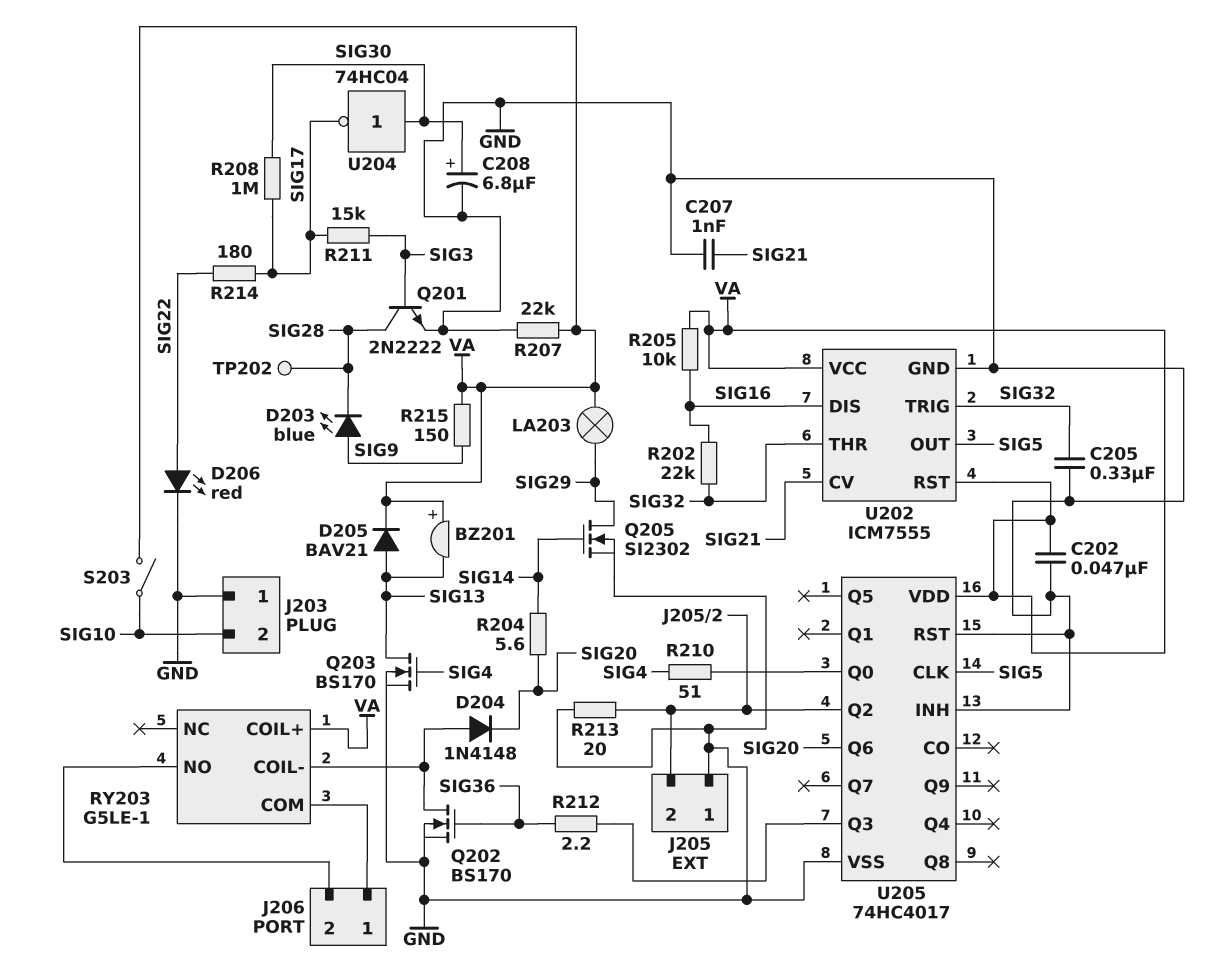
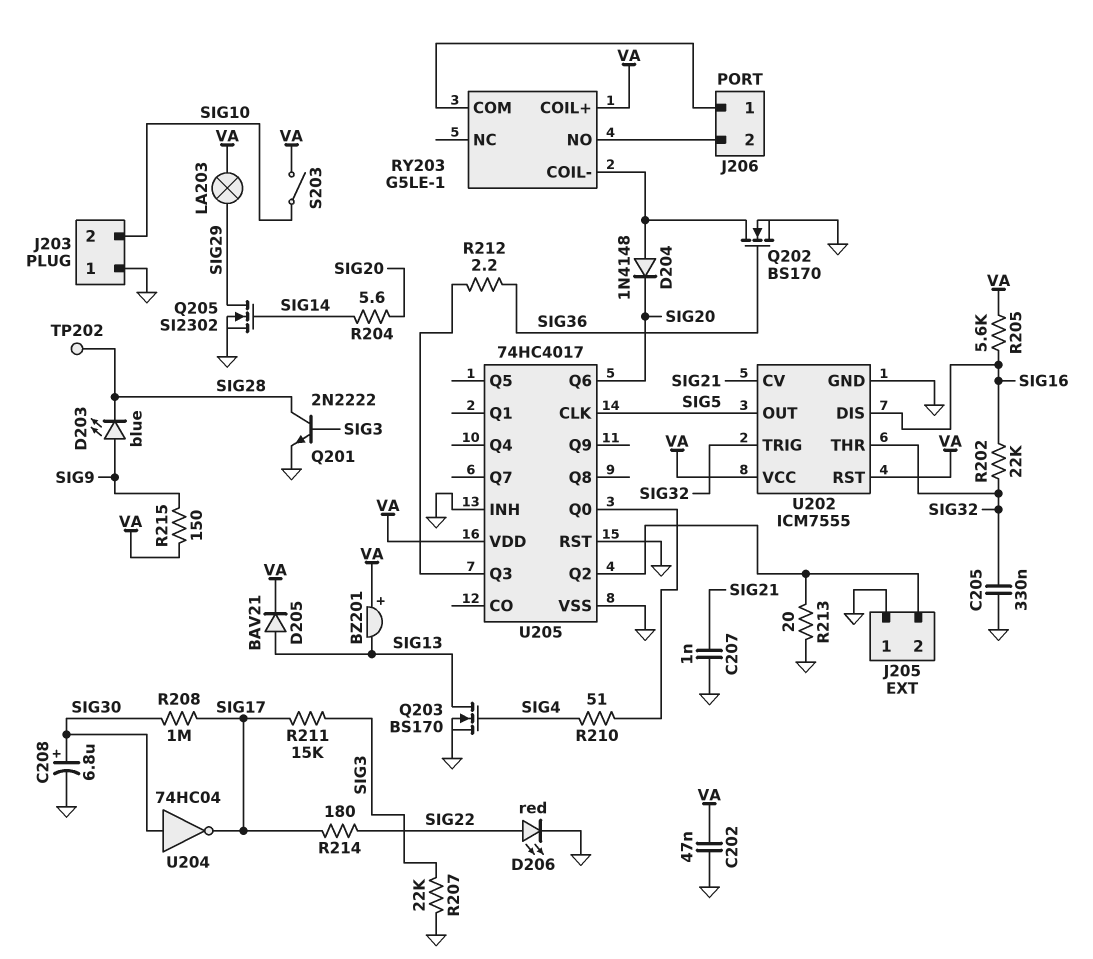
R205: 10k (SIG16, VA) -> 5.6k (SIG16, VA)
R207: 22k (GND, VA) -> 22k (GND, SIG3)

